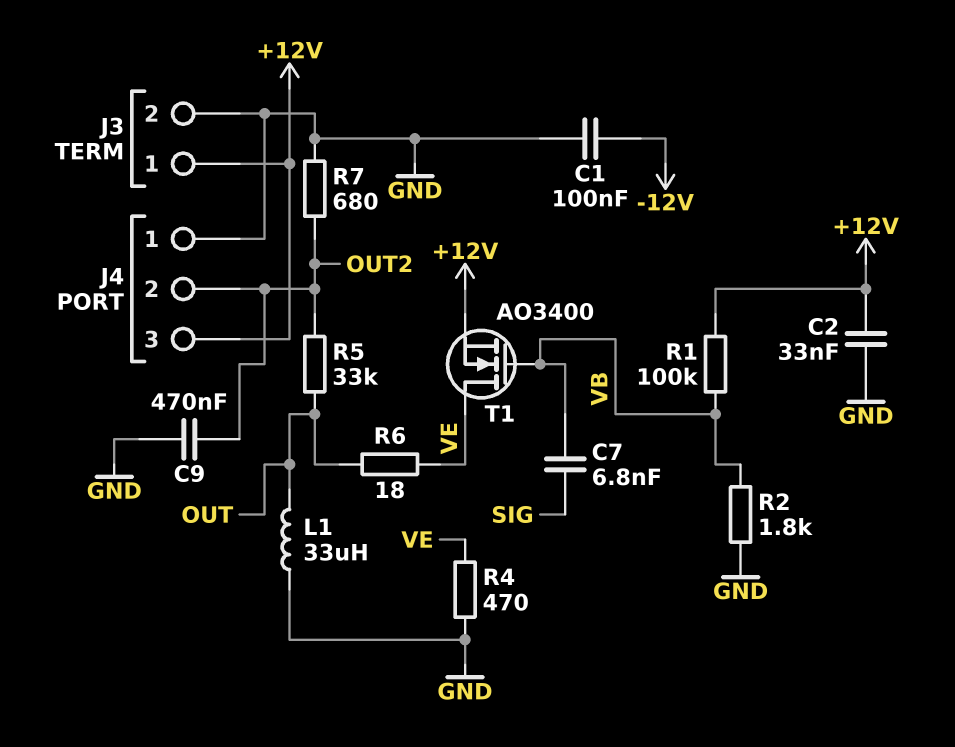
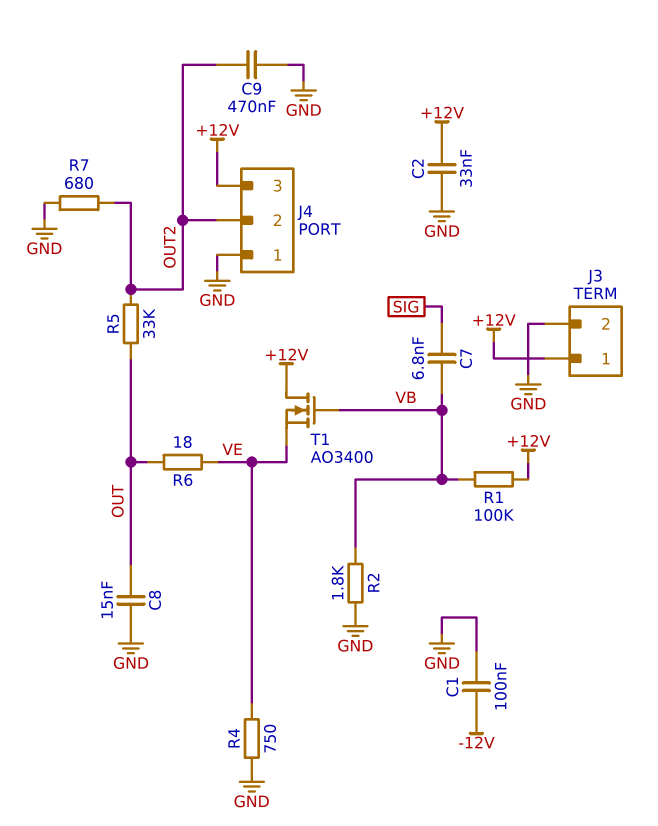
C8: none -> 15nF (GND, OUT)
L1: 33uH (GND, OUT) -> none
R4: 470 (GND, VE) -> 750 (GND, VE)
T1: NMOS AO3400 (G VB, D VE, S +12V) -> NMOS AO3400 (G VB, D +12V, S VE)

